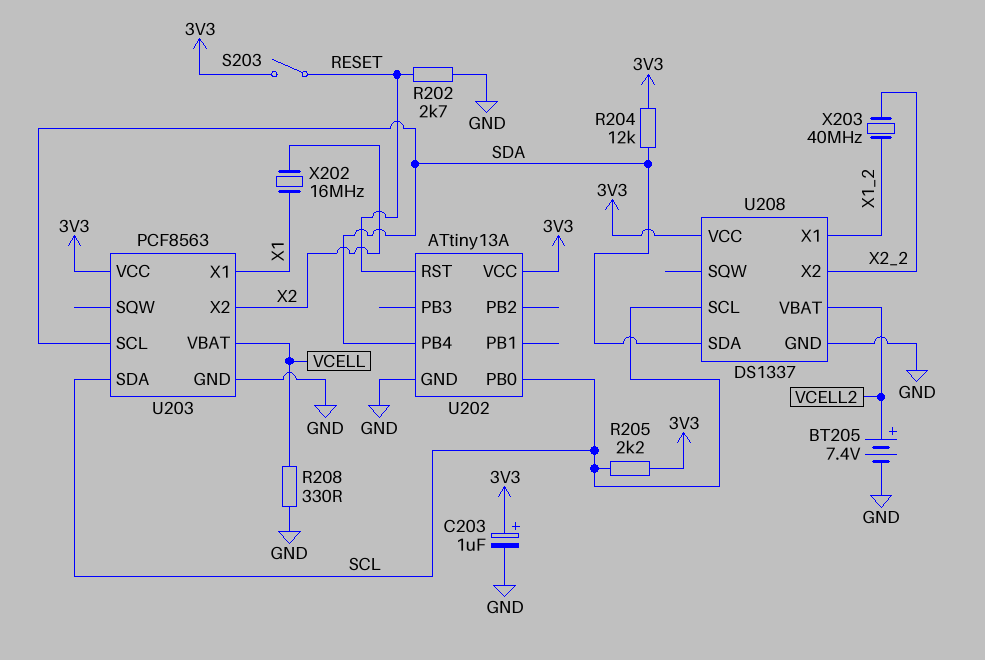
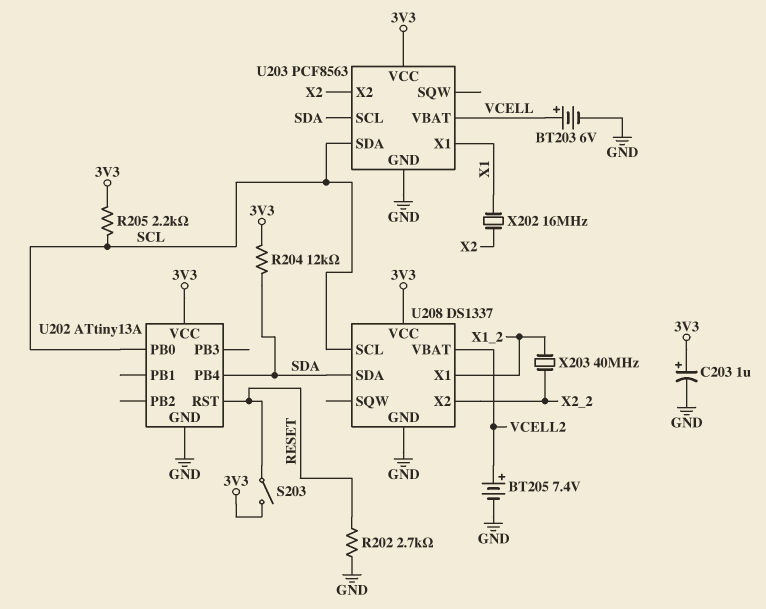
BT203: none -> 6V (plus VCELL, minus GND)
R208: 330 (GND, VCELL) -> none

